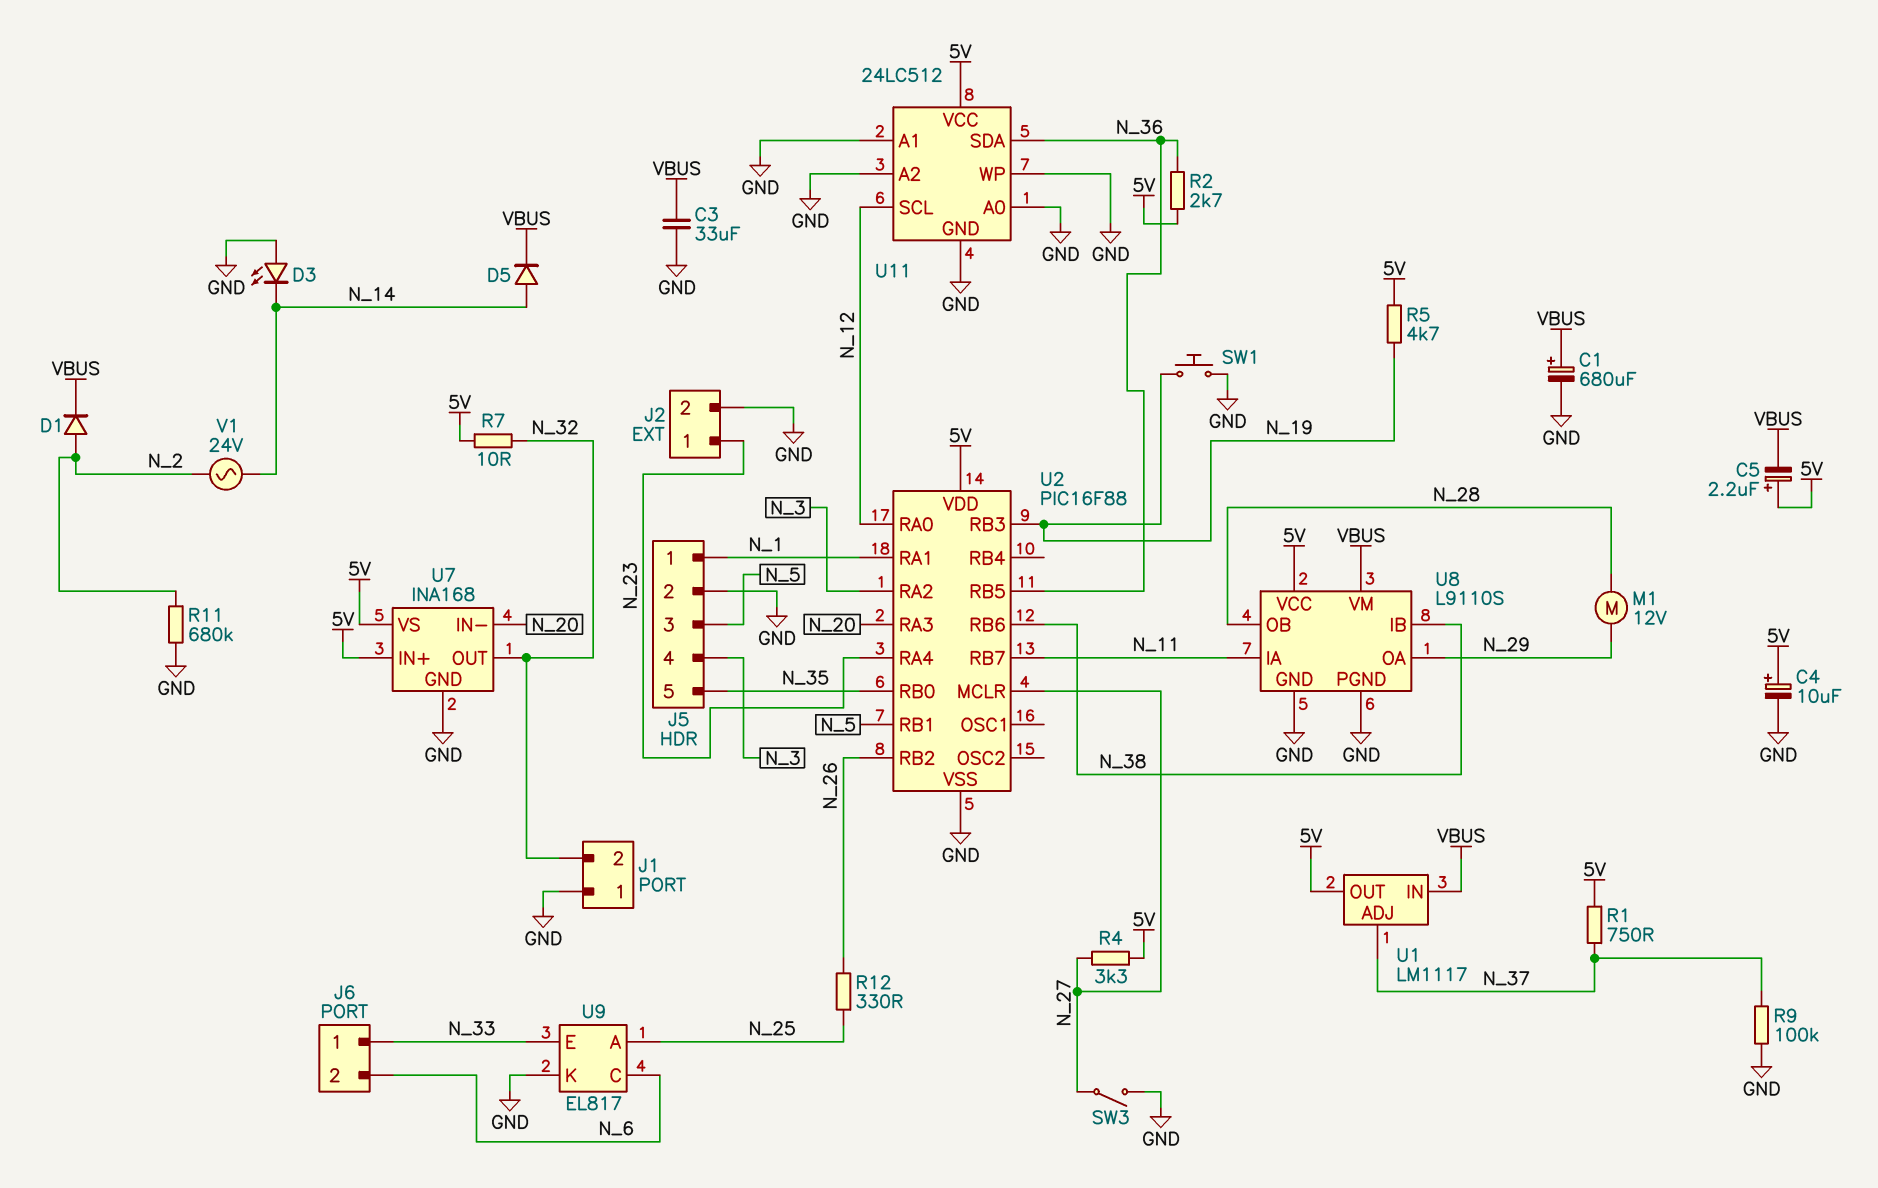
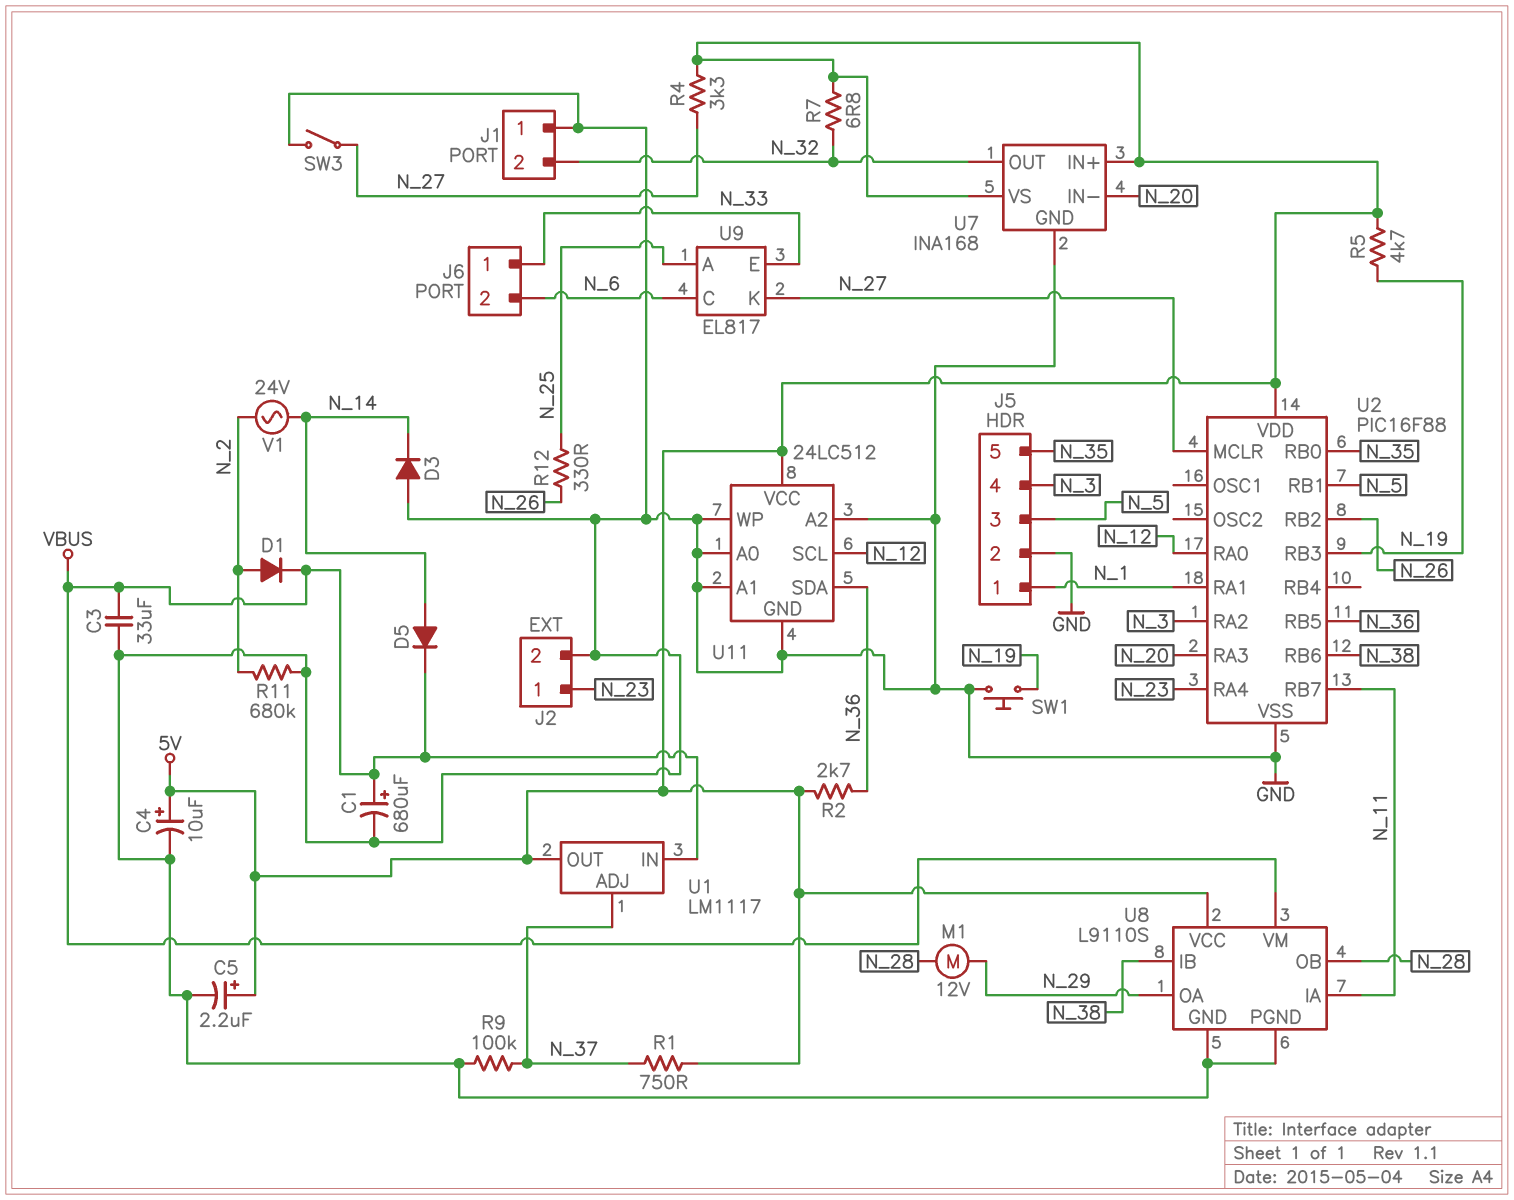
C5: 2.2uF (plus 5V, minus VBUS) -> 2.2uF (plus 5V, minus GND)
D3: LED (A GND, K N_14) -> diode (A GND, K N_14)
R7: 10 (5V, N_32) -> 6.8 (5V, N_32)
U9 pin K: GND -> N_27

